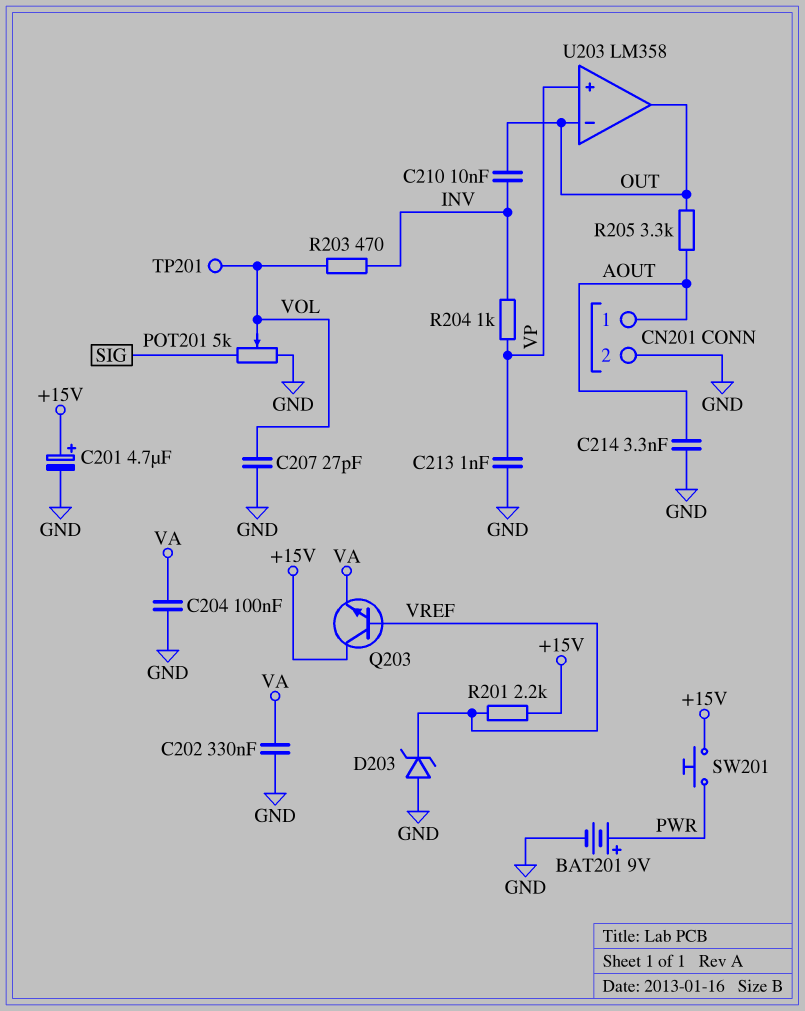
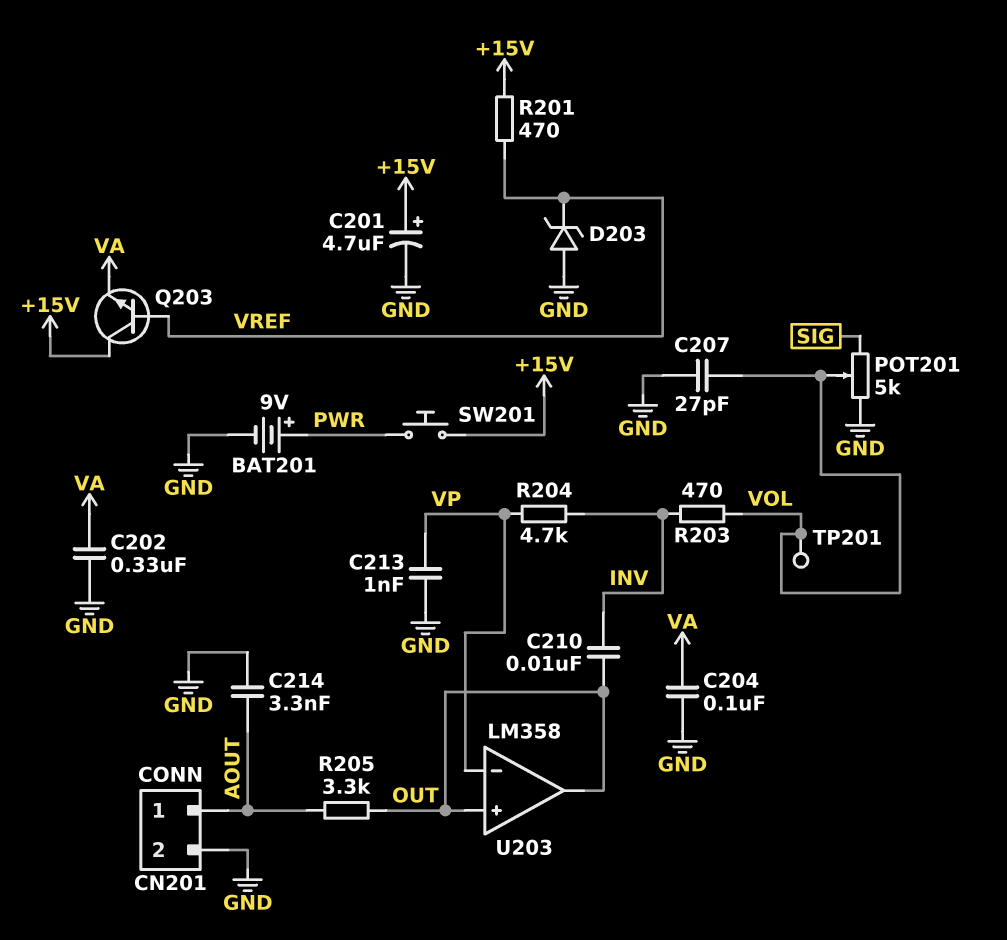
R201: 2.2k (+15V, VREF) -> 470 (+15V, VREF)
R204: 1k (INV, VP) -> 4.7k (INV, VP)
U203 pin in+: VP -> OUT
U203 pin in-: OUT -> VP

